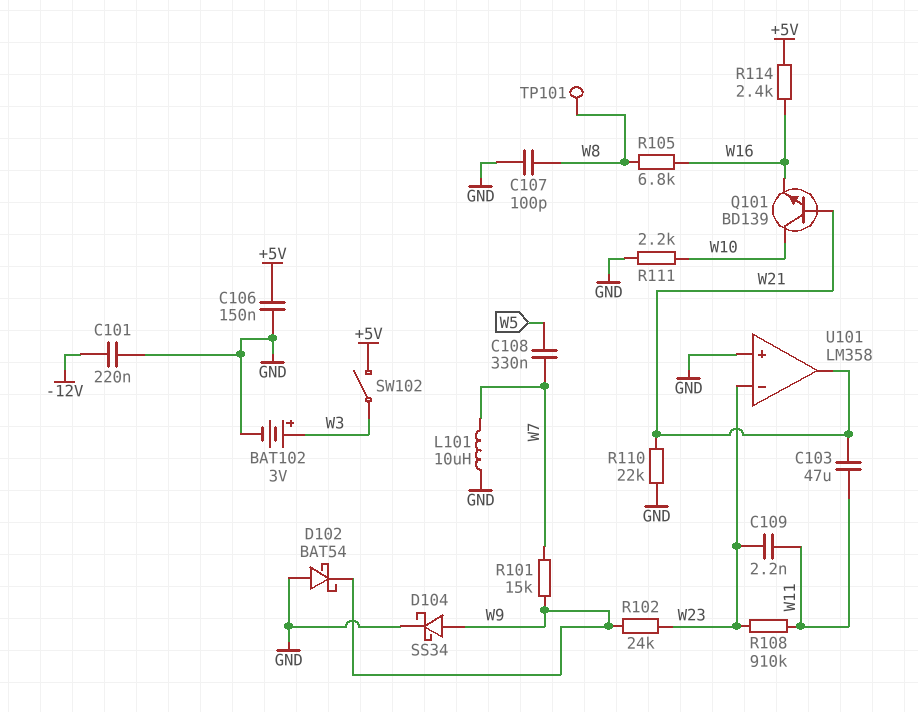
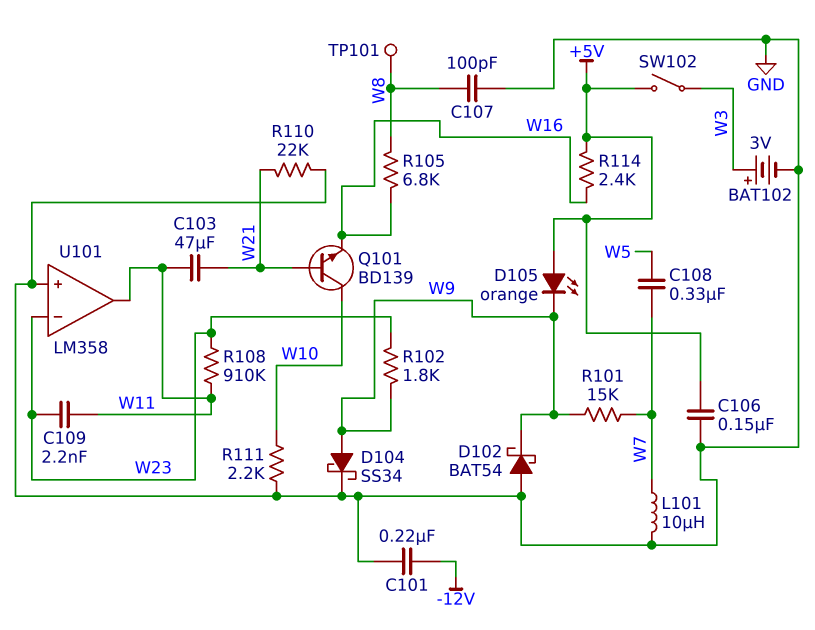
D105: none -> LED orange (A +5V, K W9)
R102: 24k (W9, W23) -> 1.8k (W9, W23)
U101 pin out: W21 -> W11

